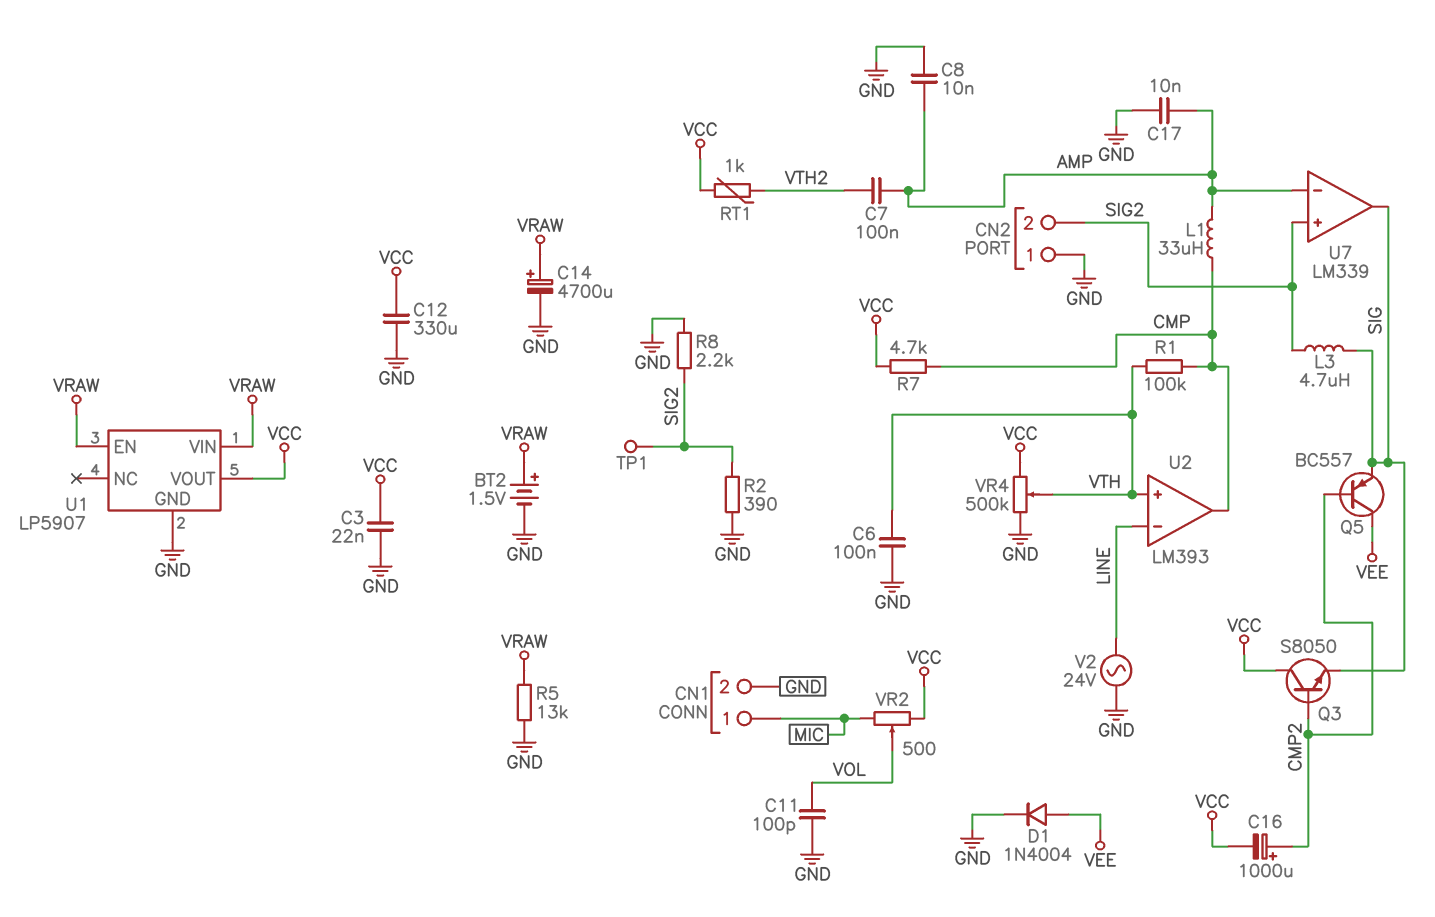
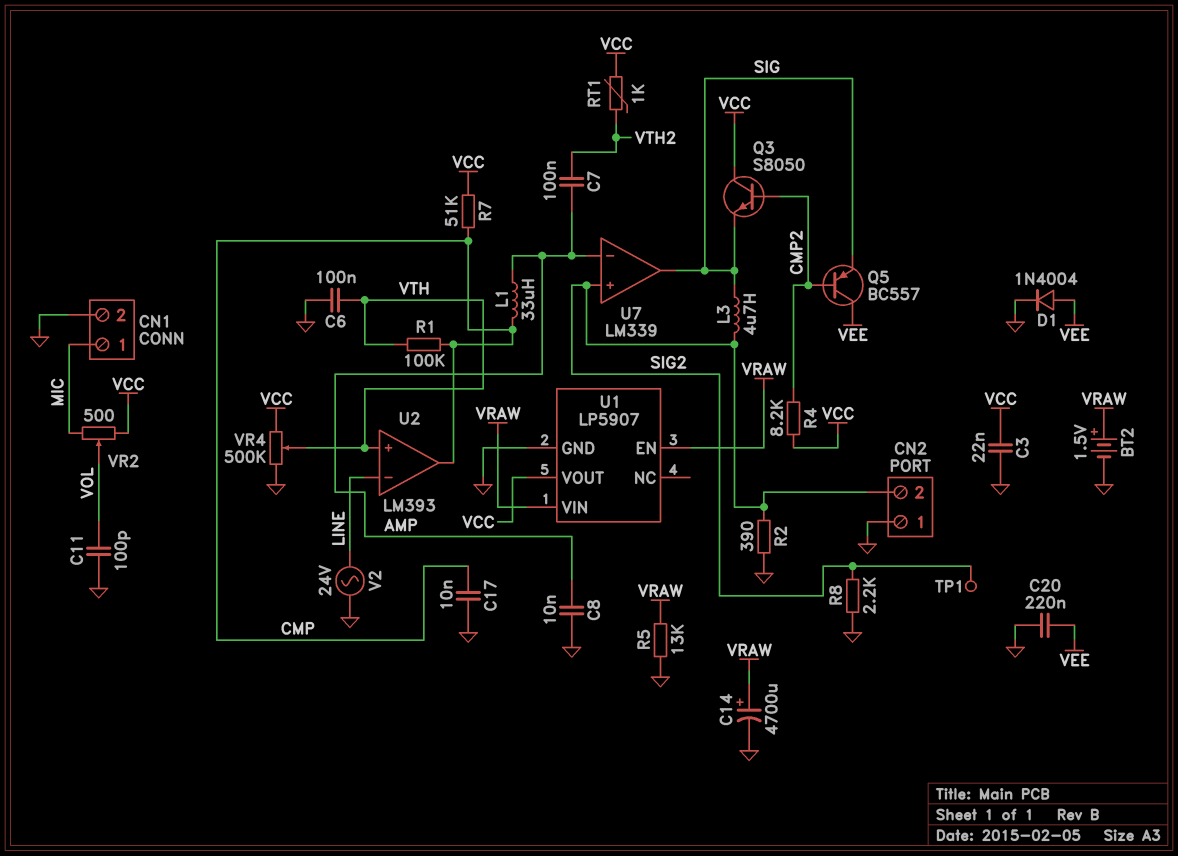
C12: 330uF (GND, VCC) -> none
C16: 1000uF (plus CMP2, minus VCC) -> none
C17: 10nF (AMP, GND) -> 10nF (CMP, GND)
C20: none -> 220nF (GND, VEE)
R4: none -> 8.2k (CMP2, VCC)
R7: 4.7k (CMP, VCC) -> 51k (CMP, VCC)

